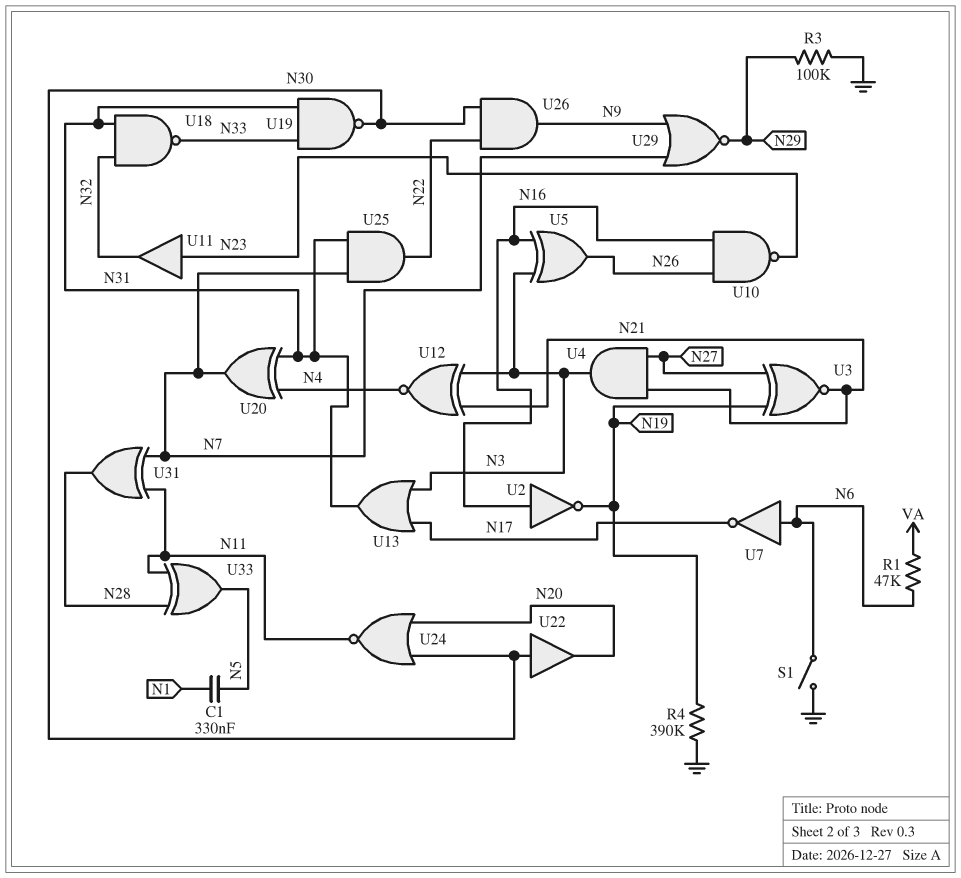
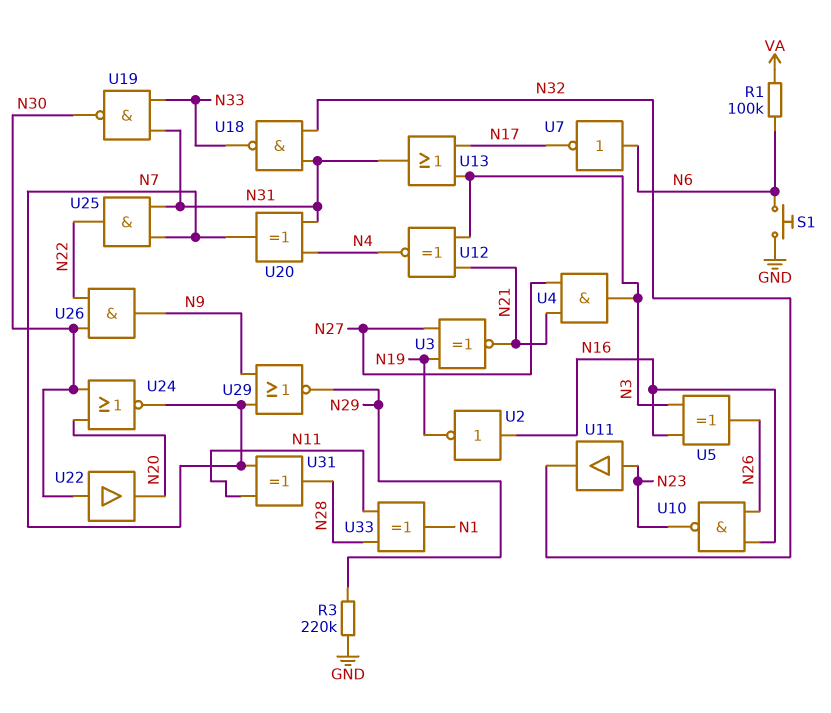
C1: 330nF (N1, N5) -> none
R1: 47k (N6, VA) -> 100k (N6, VA)
R3: 100k (GND, N29) -> 220k (GND, N29)
R4: 390k (GND, N19) -> none
S1: switch (GND, N6) -> button (GND, N6)
U24: NOR (in N20, in N30, out N11) -> NOR (in N20, in N30, out N7)
U33: XOR (in N11, in N28, out N5) -> XOR (in N11, in N28, out N1)

